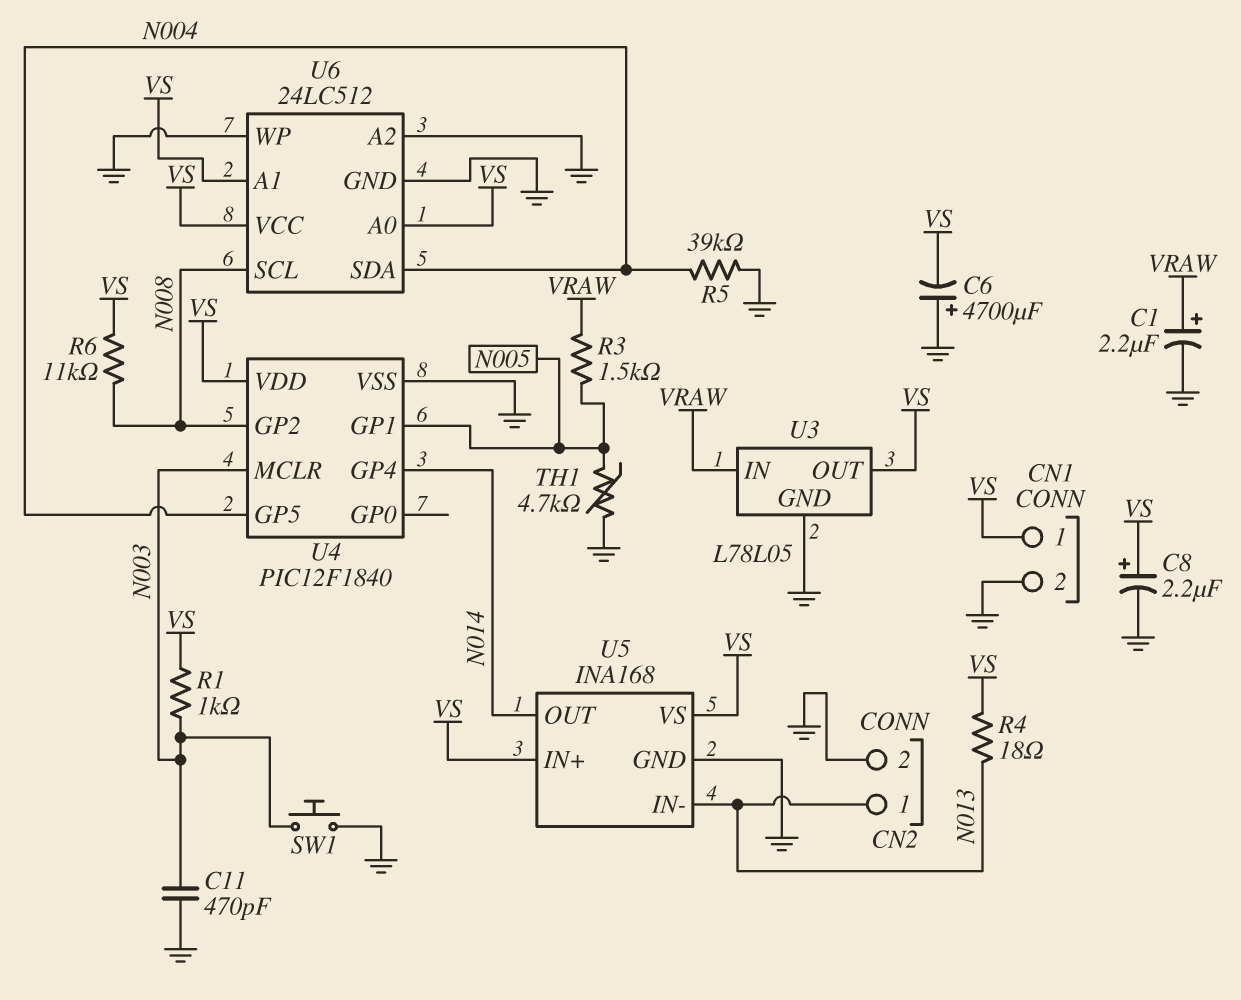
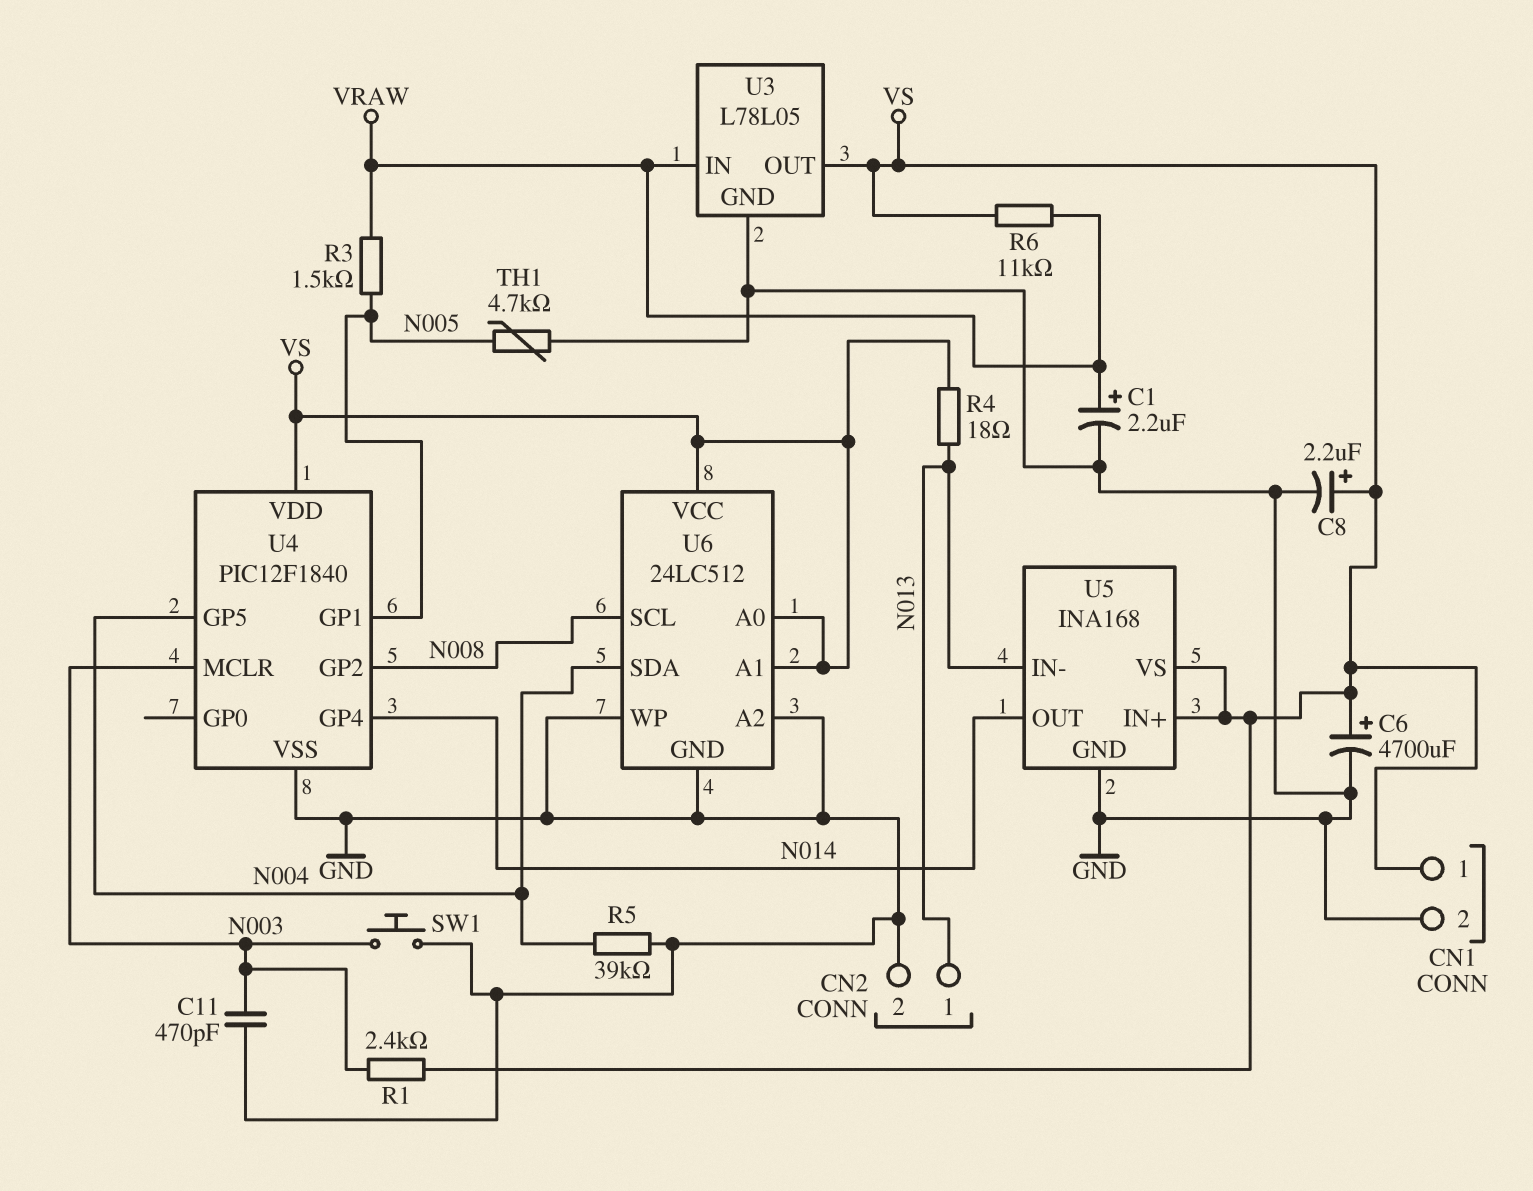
C6: 4700uF (plus GND, minus VS) -> 4700uF (plus VS, minus GND)
R1: 1k (N003, VS) -> 2.4k (N003, VS)
R6: 11k (N008, VS) -> 11k (VRAW, VS)

